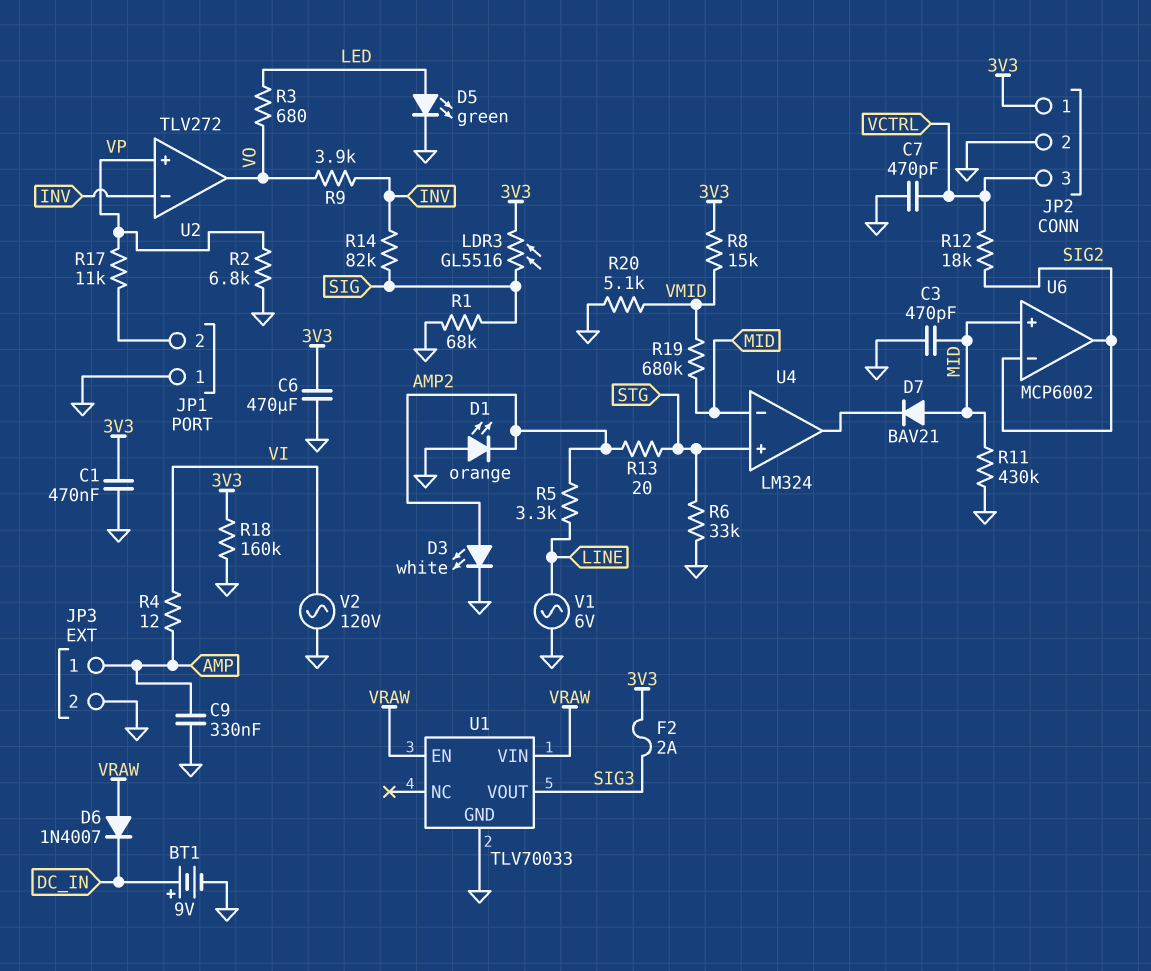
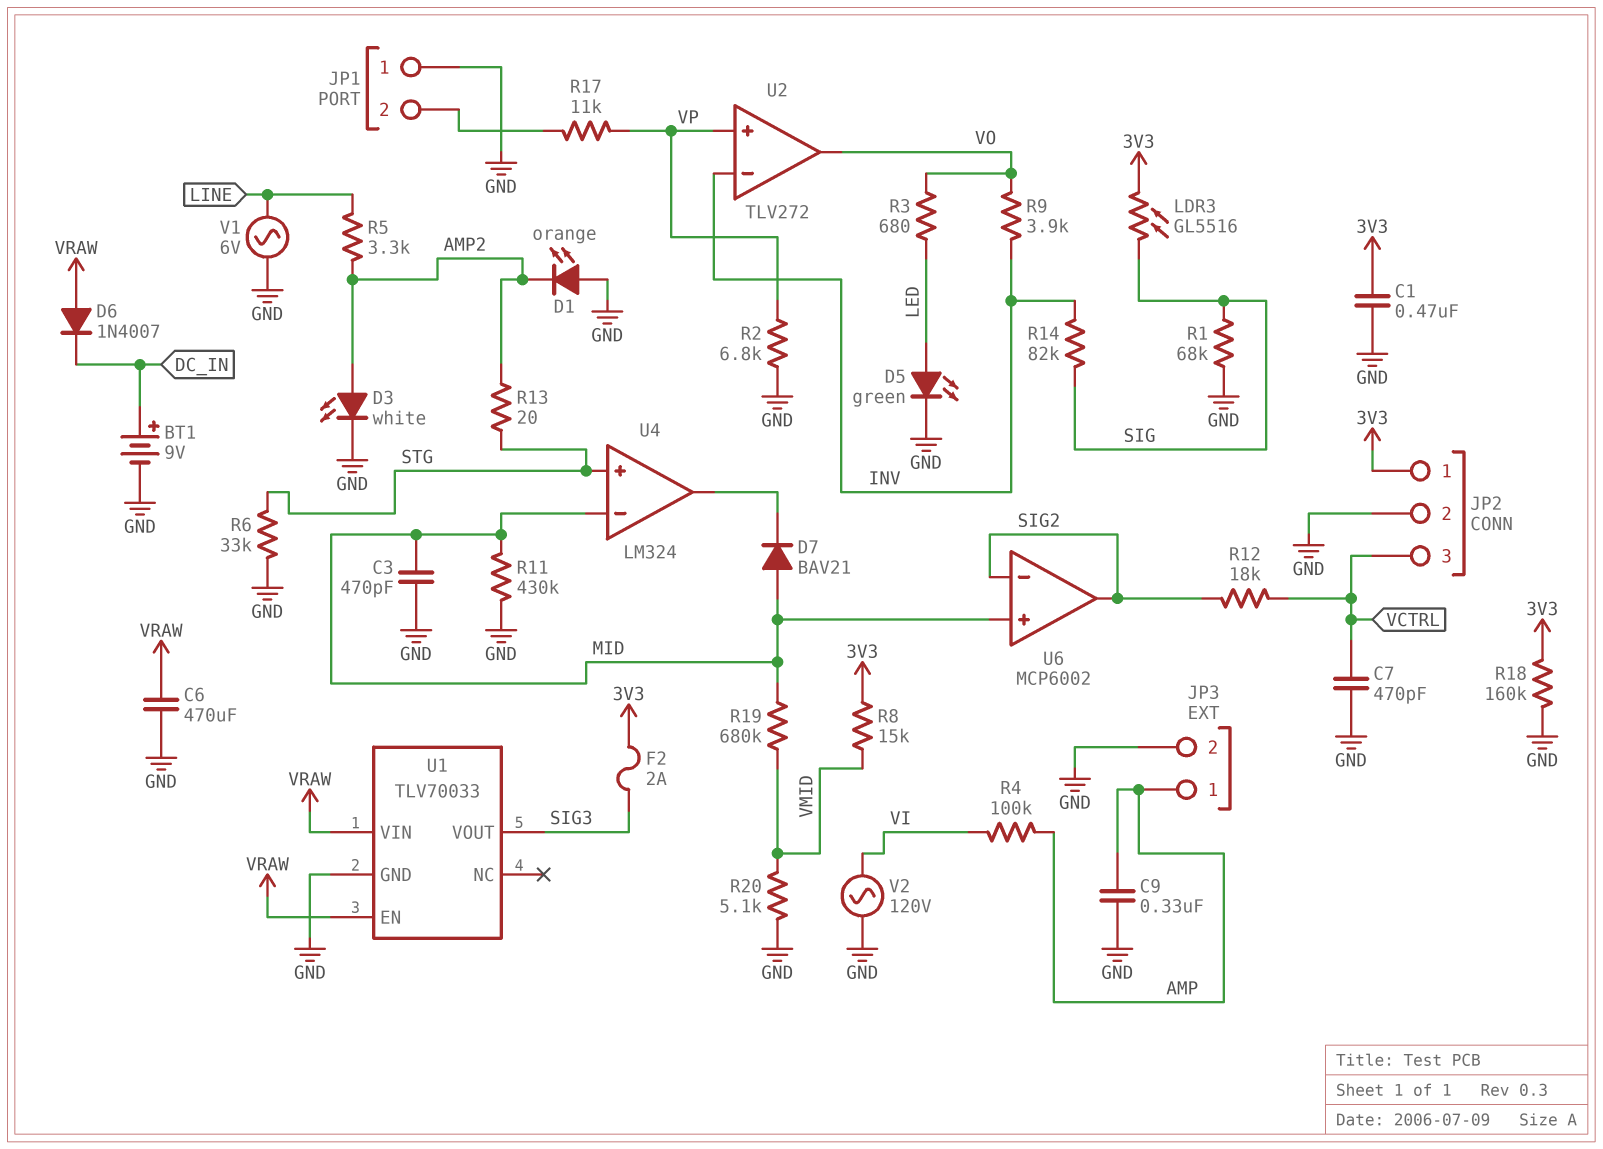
C6: 470uF (3V3, GND) -> 470uF (GND, VRAW)
R4: 12 (AMP, VI) -> 100k (AMP, VI)

